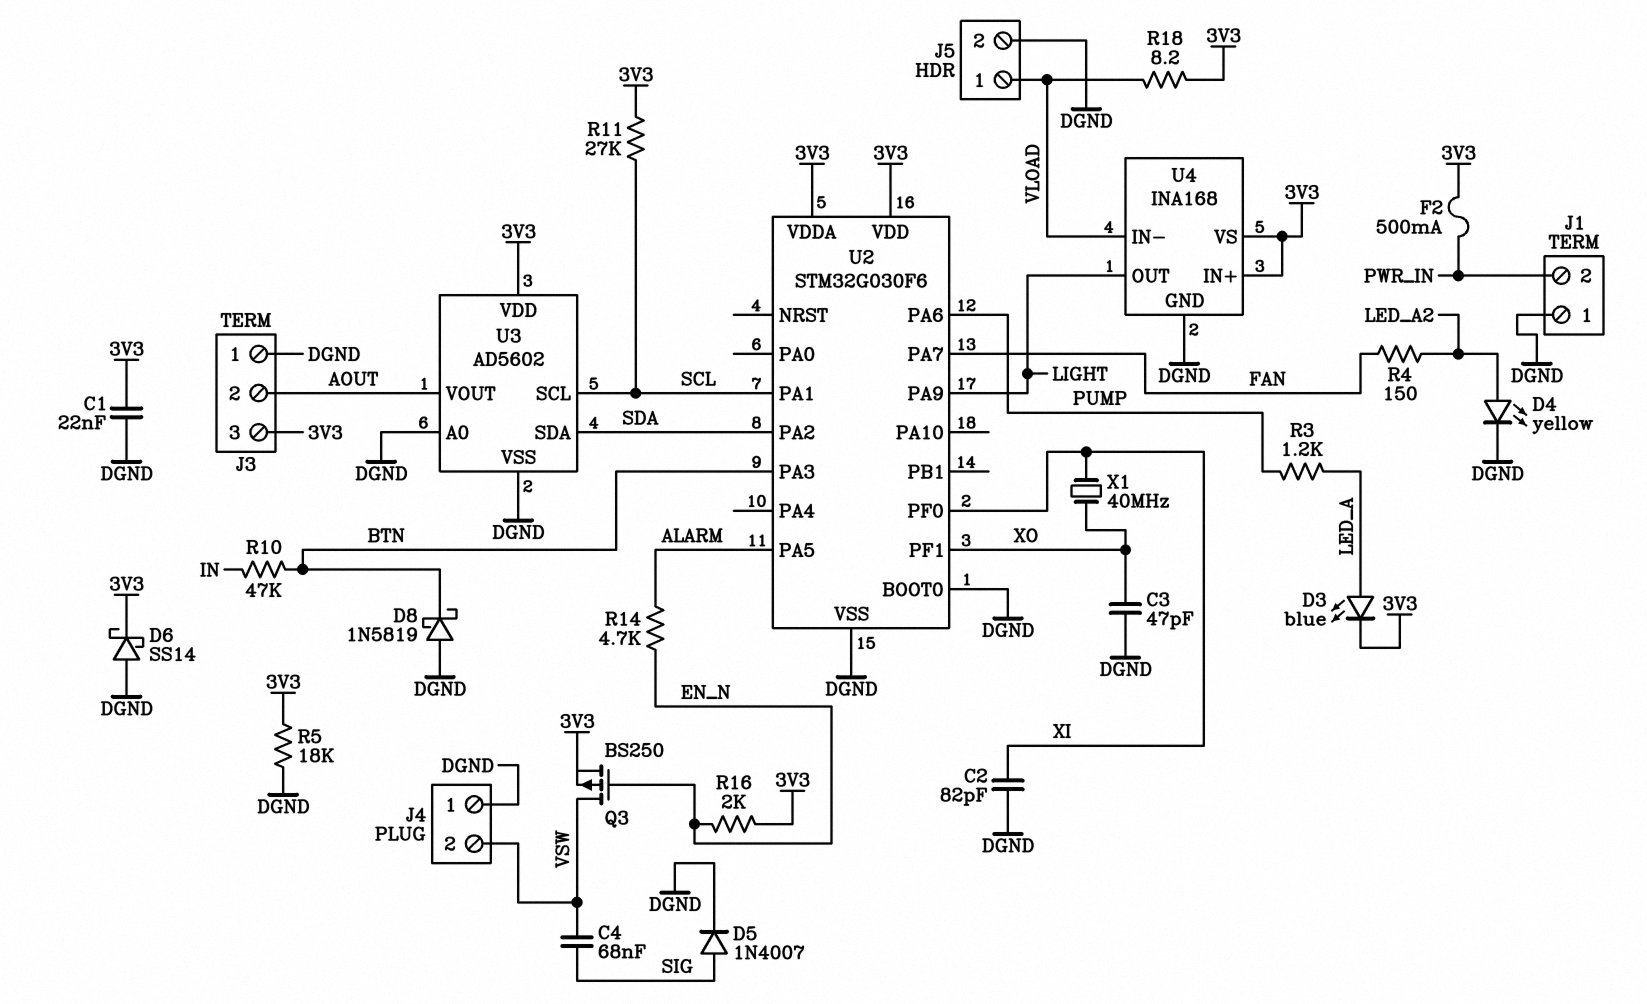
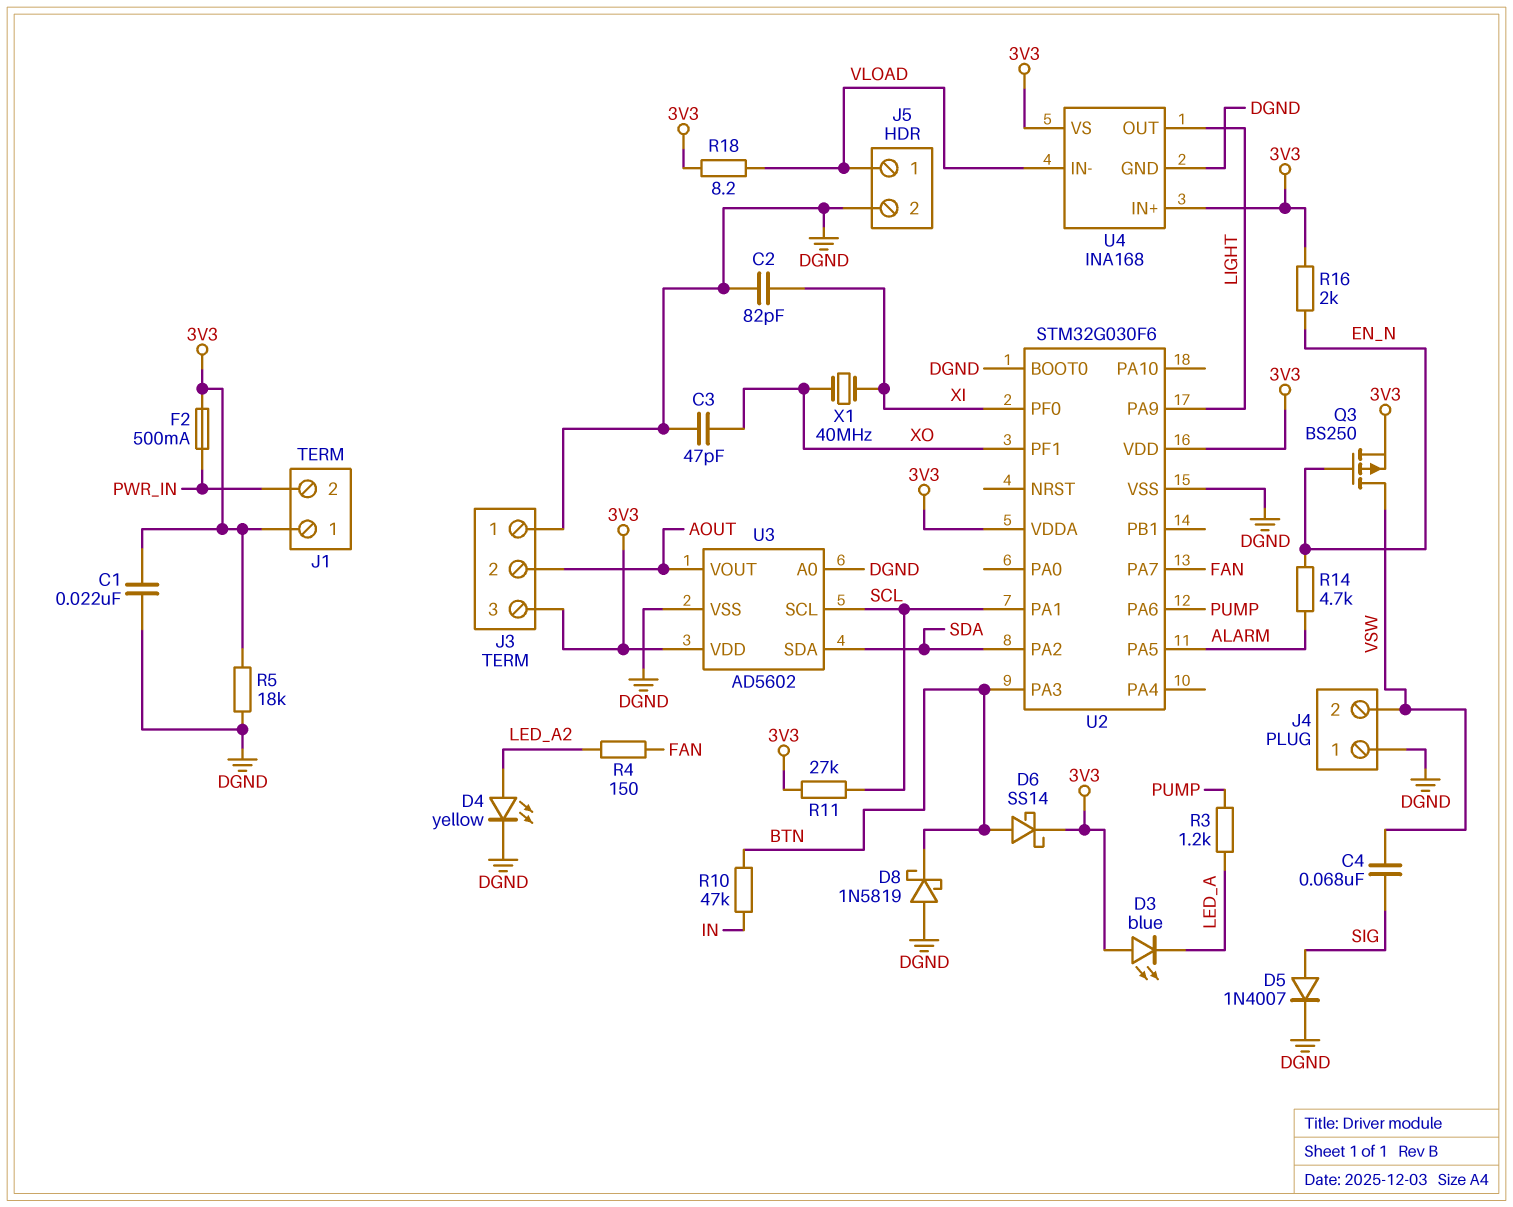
D3: LED blue (A LED_A, K 3V3) -> LED blue (A 3V3, K LED_A)
D6: schottky SS14 (A DGND, K 3V3) -> schottky SS14 (A BTN, K 3V3)
J1 pin 1: DGND -> 3V3

